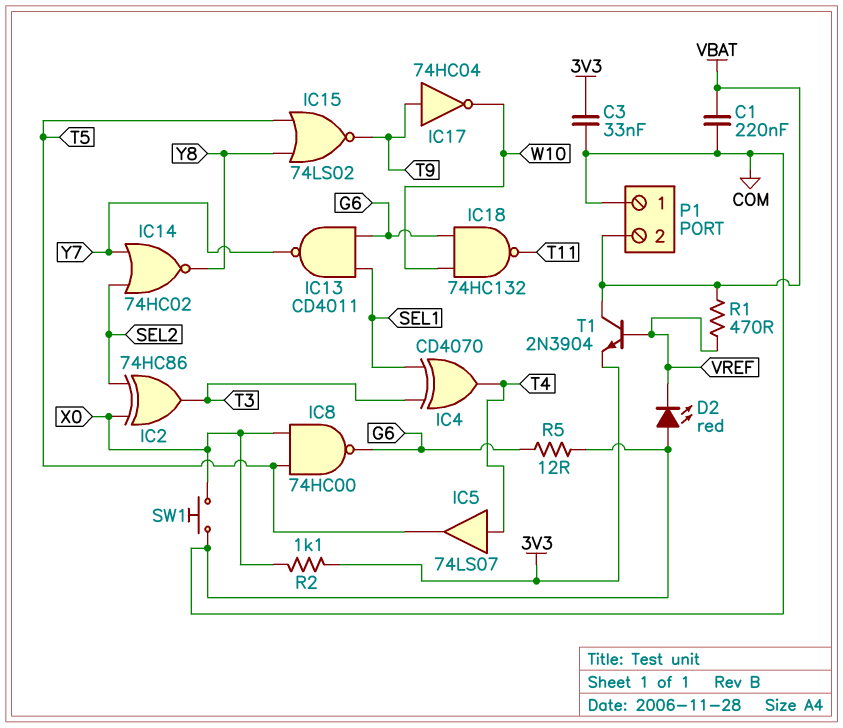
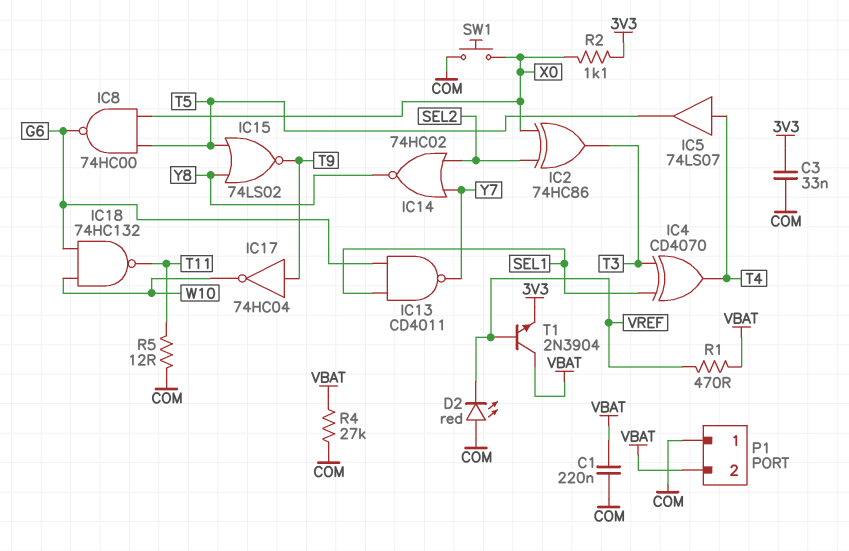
R4: none -> 27k (COM, VBAT)
R5: 12 (COM, G6) -> 12 (COM, T11)

